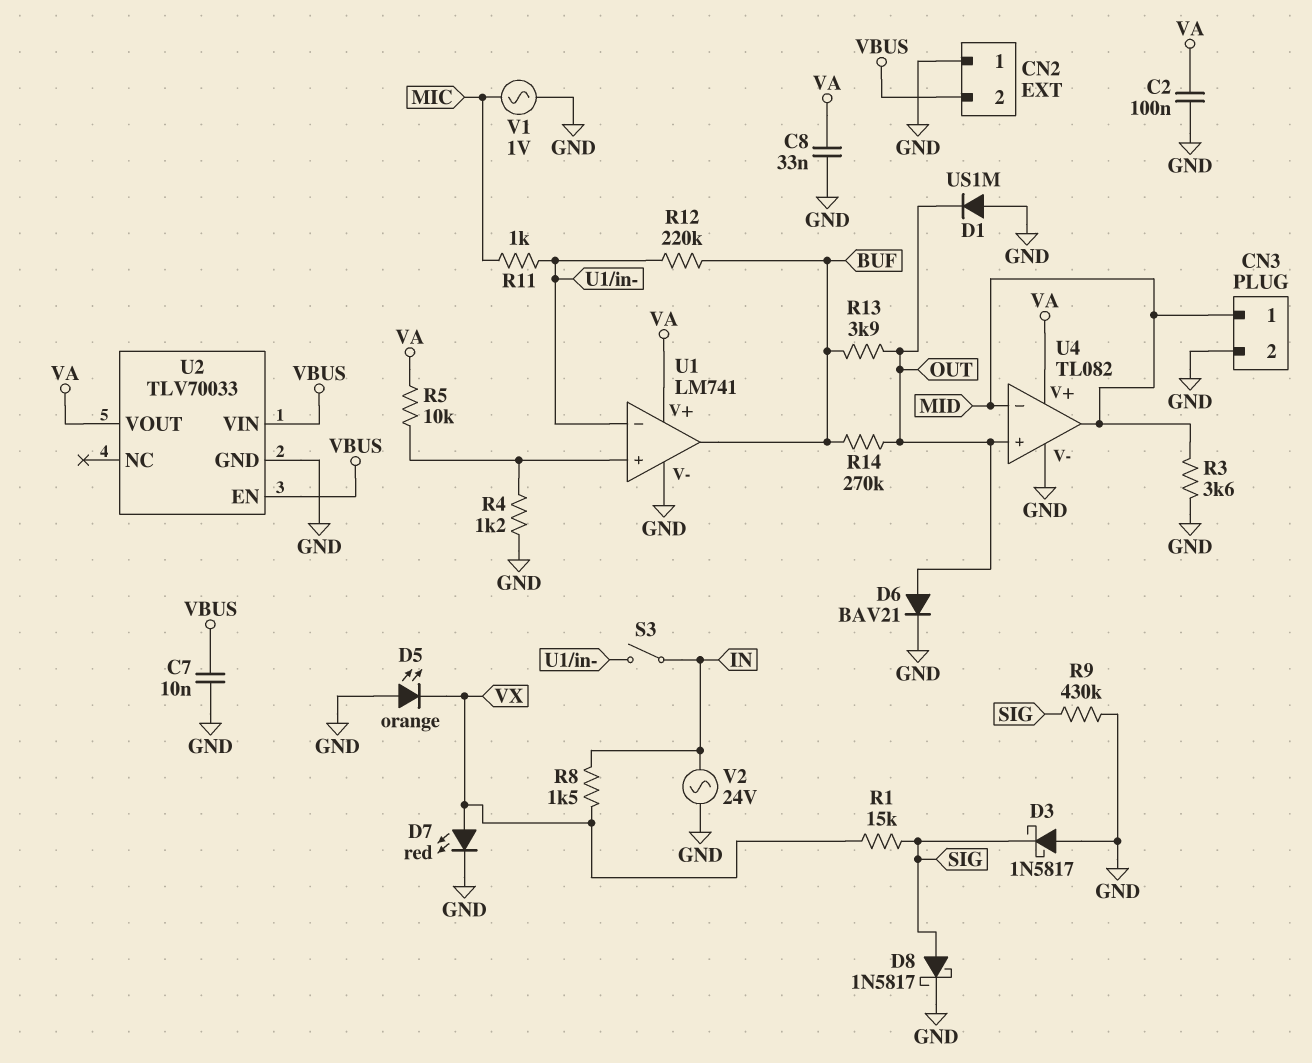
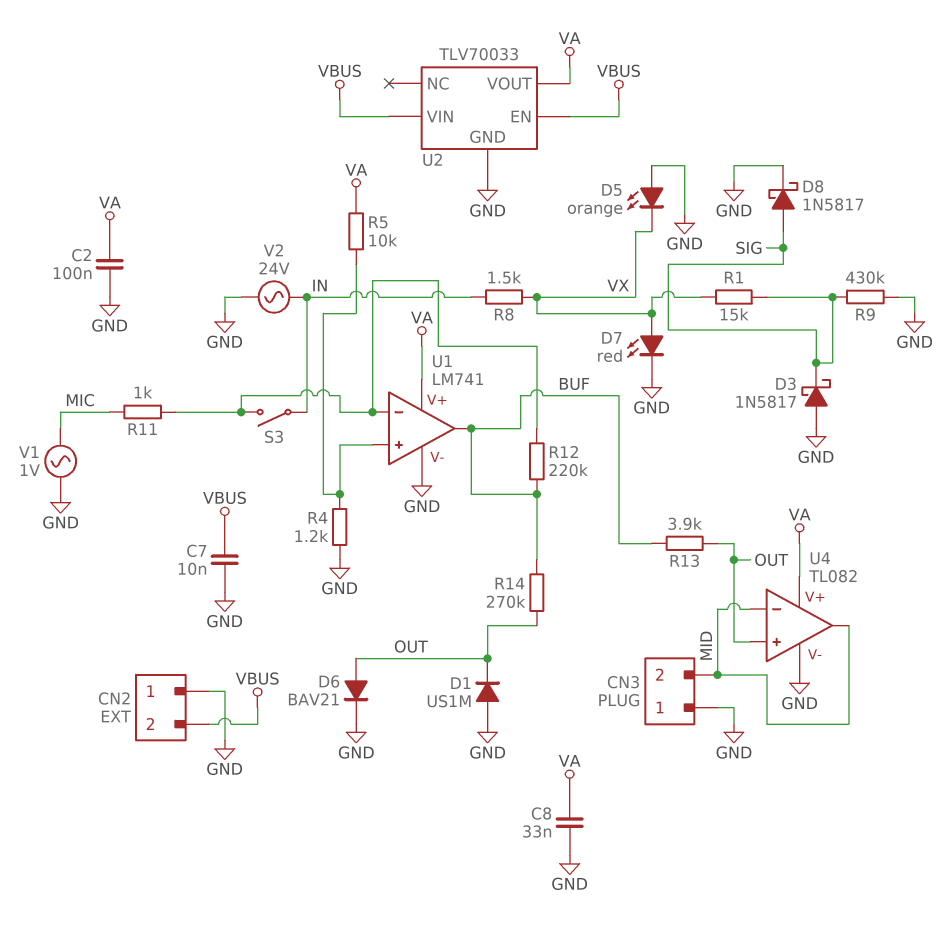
CN3 pin 1: MID -> GND
CN3 pin 2: GND -> MID
R3: 3.6k (GND, MID) -> none

